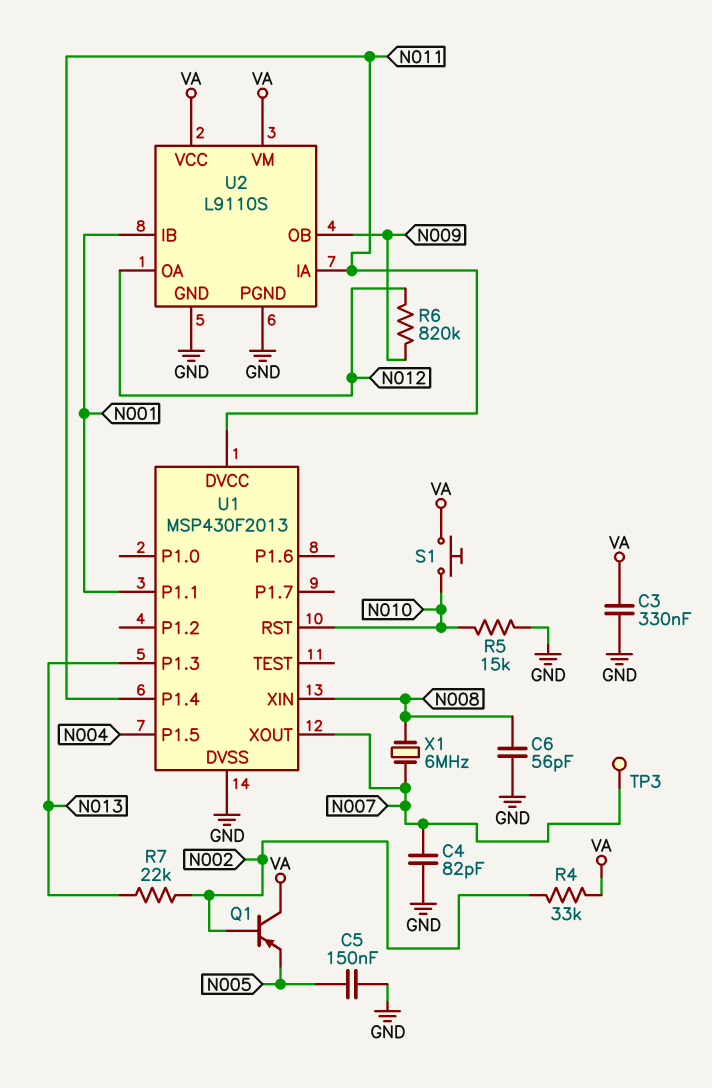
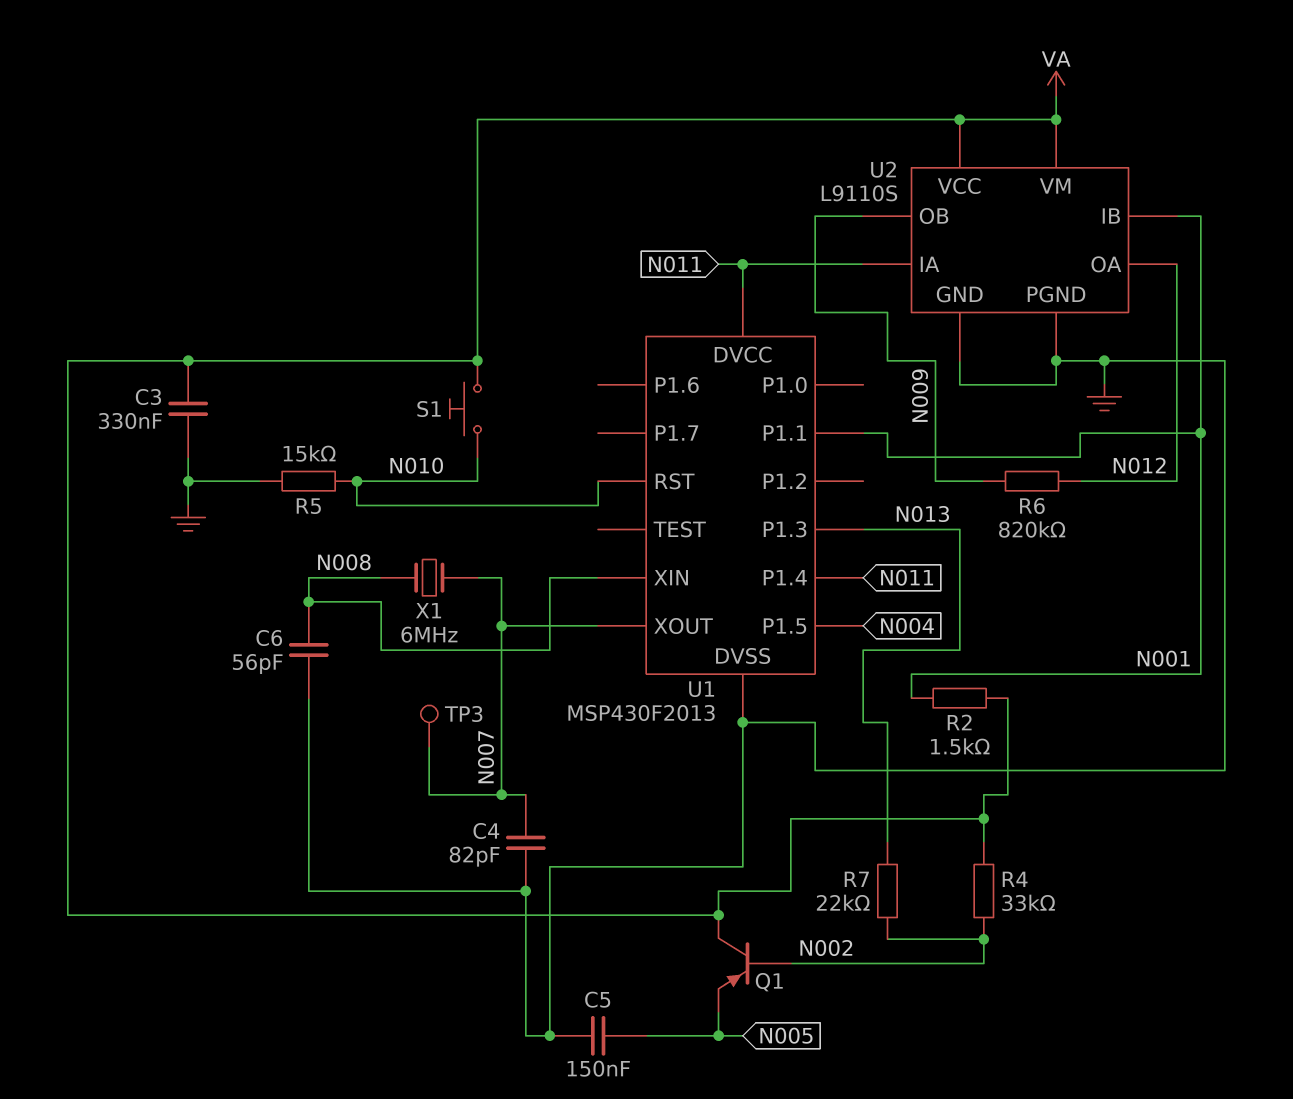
R2: none -> 1.5k (N001, VA)

